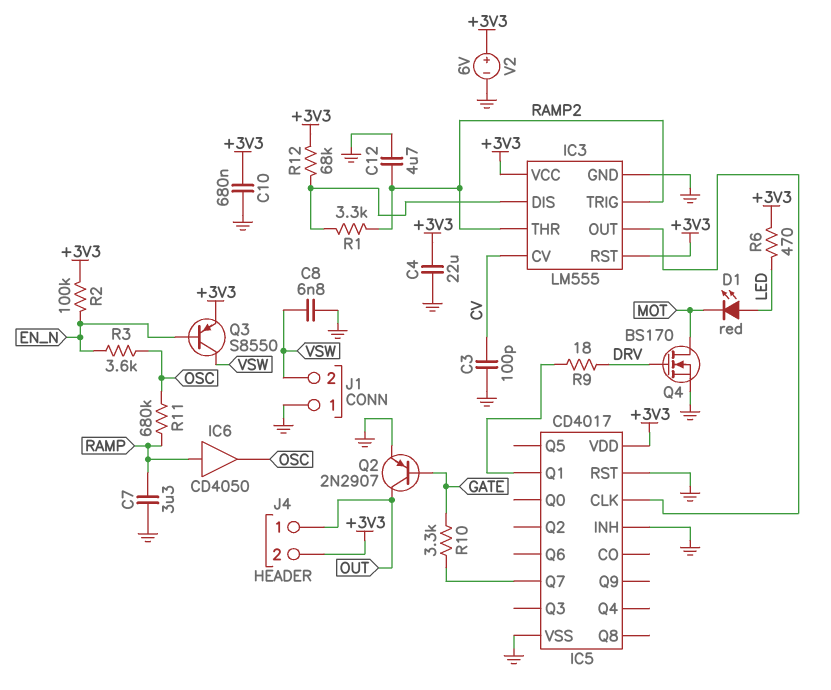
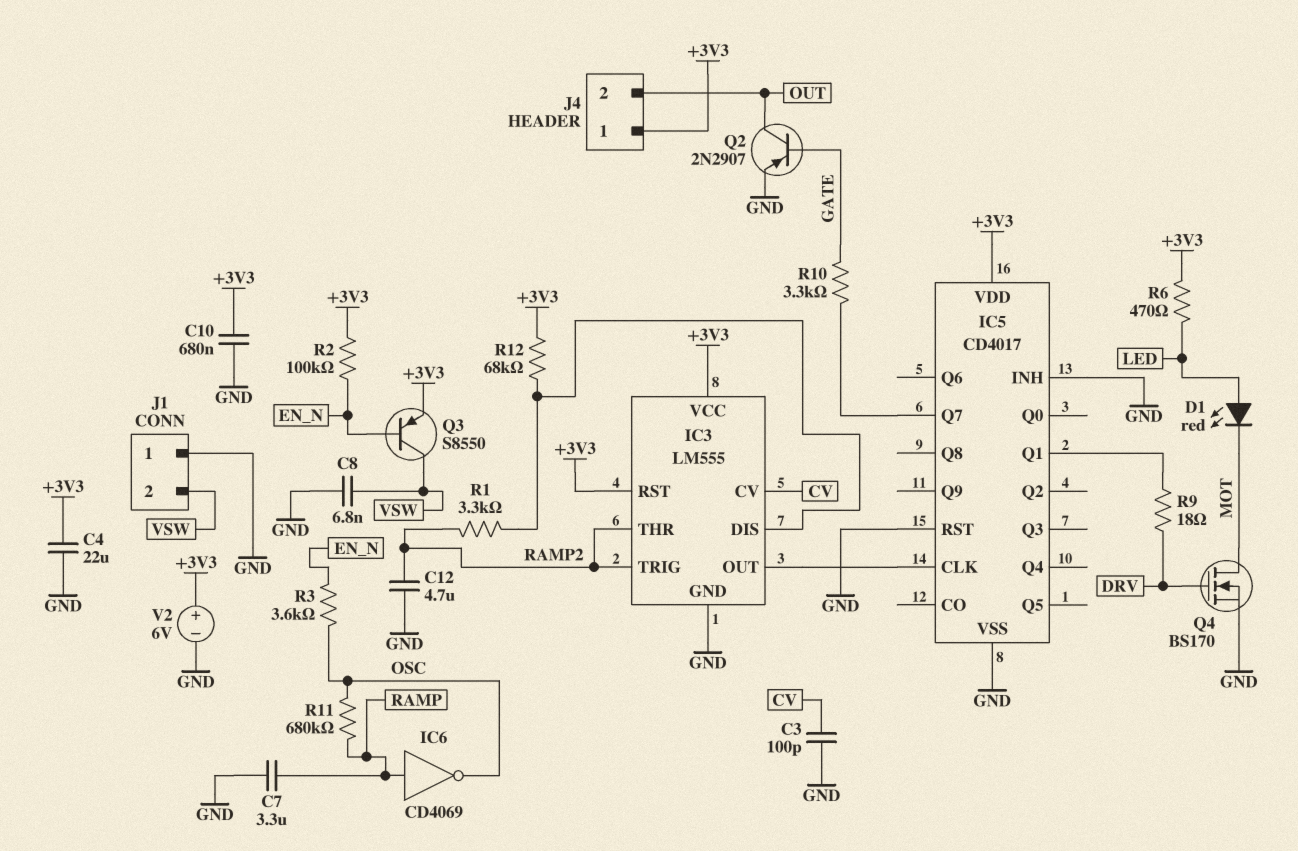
IC6: buffer CD4050 (in RAMP, out OSC) -> NOT CD4069 (in RAMP, out OSC)
J4 pin 1: OUT -> +3V3
J4 pin 2: +3V3 -> OUT

